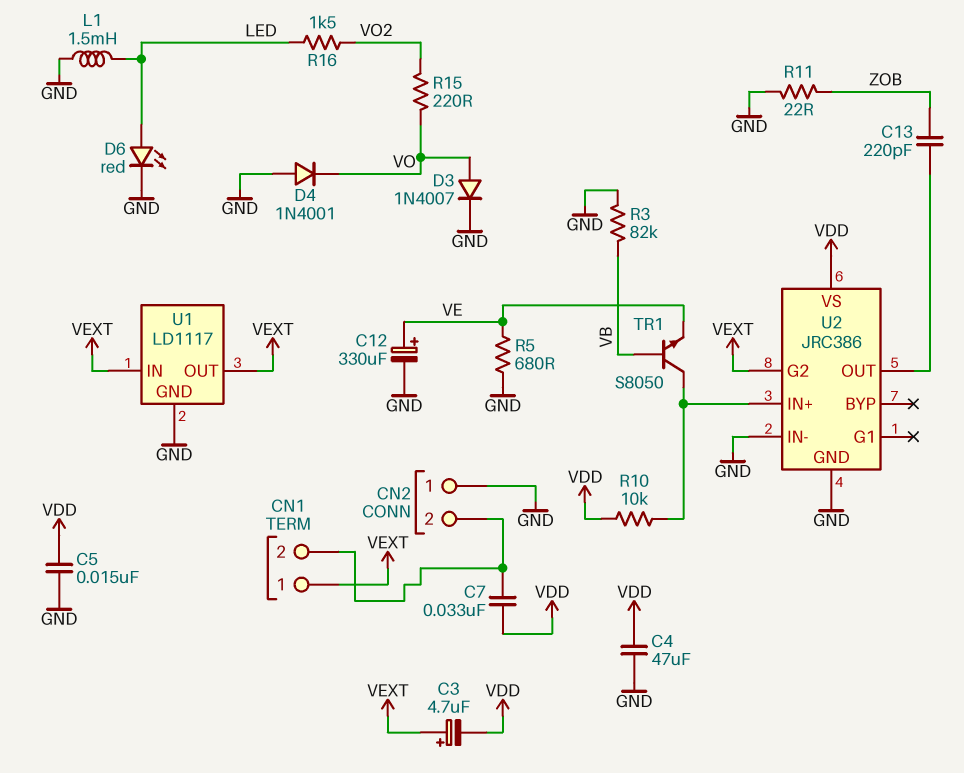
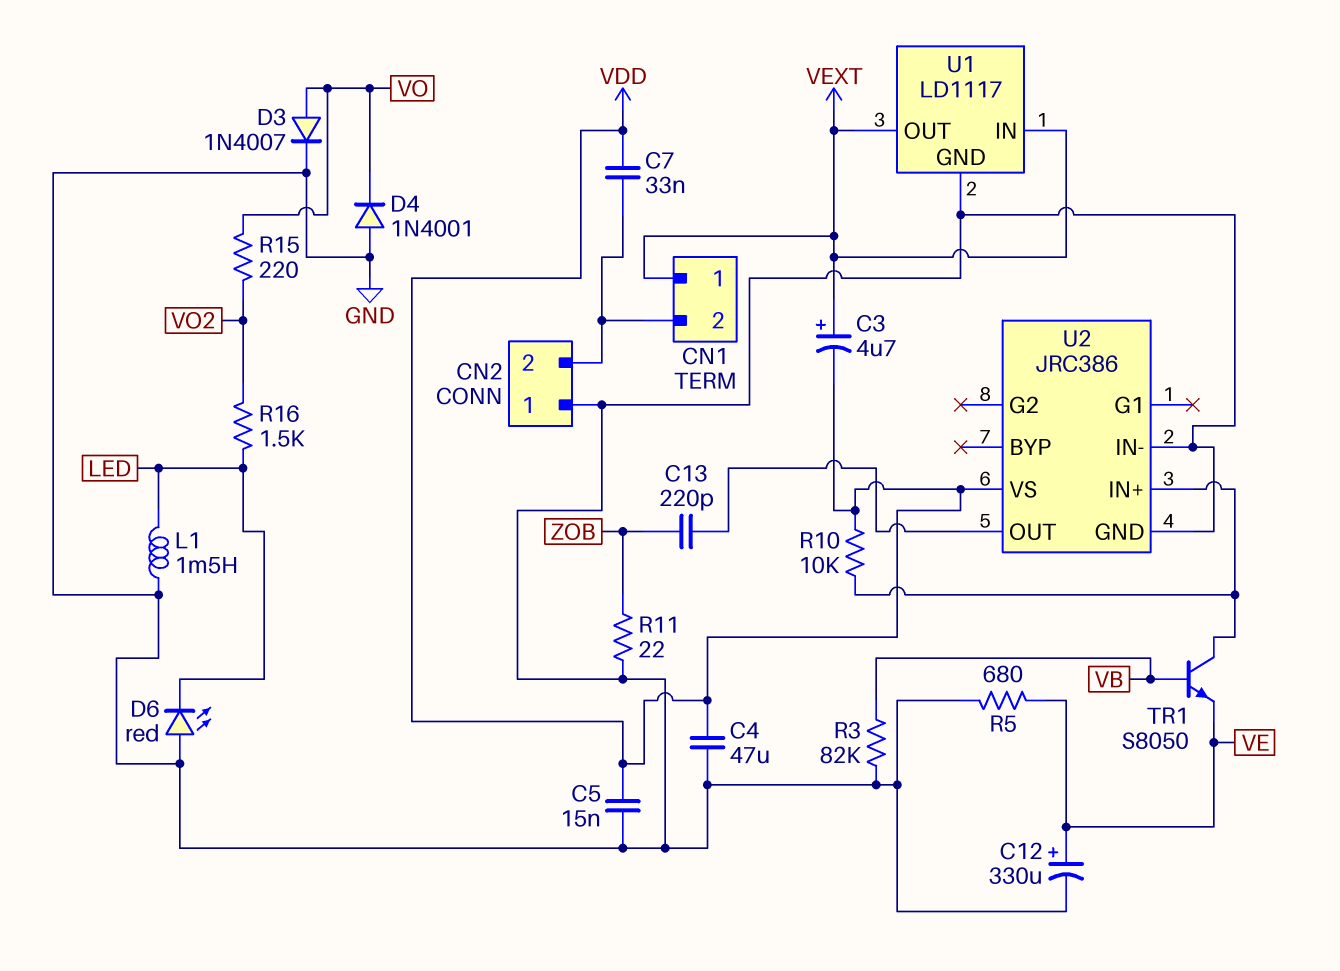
D6: LED red (A LED, K GND) -> LED red (A GND, K LED)
U2 pin G2: VEXT -> none

